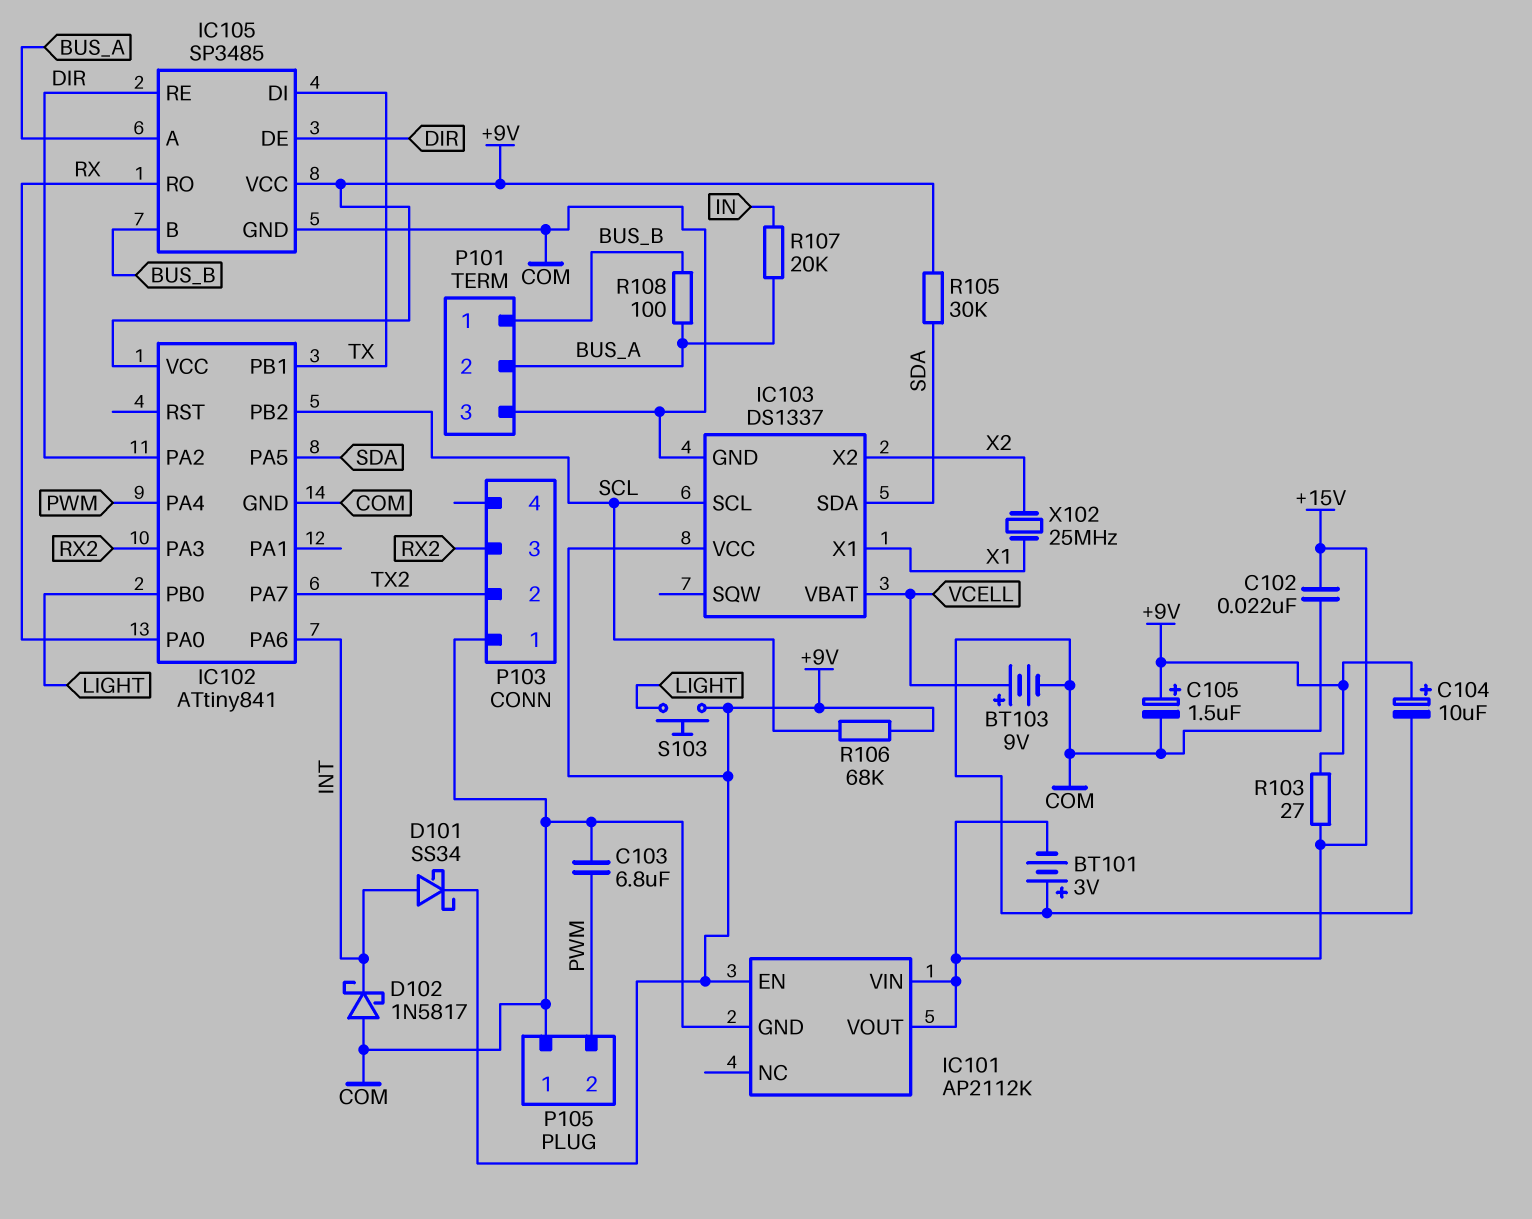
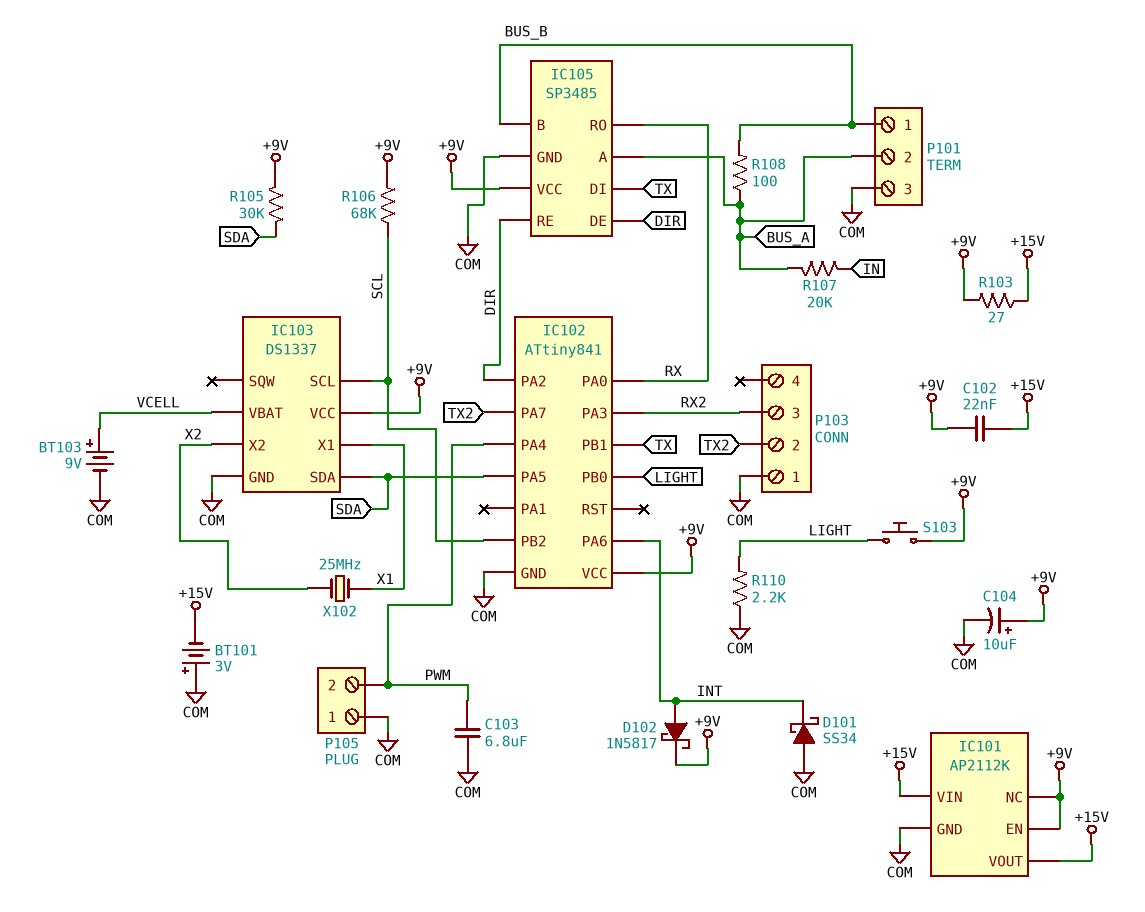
C102: 22nF (+15V, COM) -> 22nF (+9V, +15V)
C105: 1.5uF (plus +9V, minus COM) -> none
D101: schottky SS34 (A INT, K +9V) -> schottky SS34 (A COM, K INT)
D102: schottky 1N5817 (A COM, K INT) -> schottky 1N5817 (A INT, K +9V)
IC101 pin NC: none -> +9V
R110: none -> 2.2k (COM, LIGHT)

